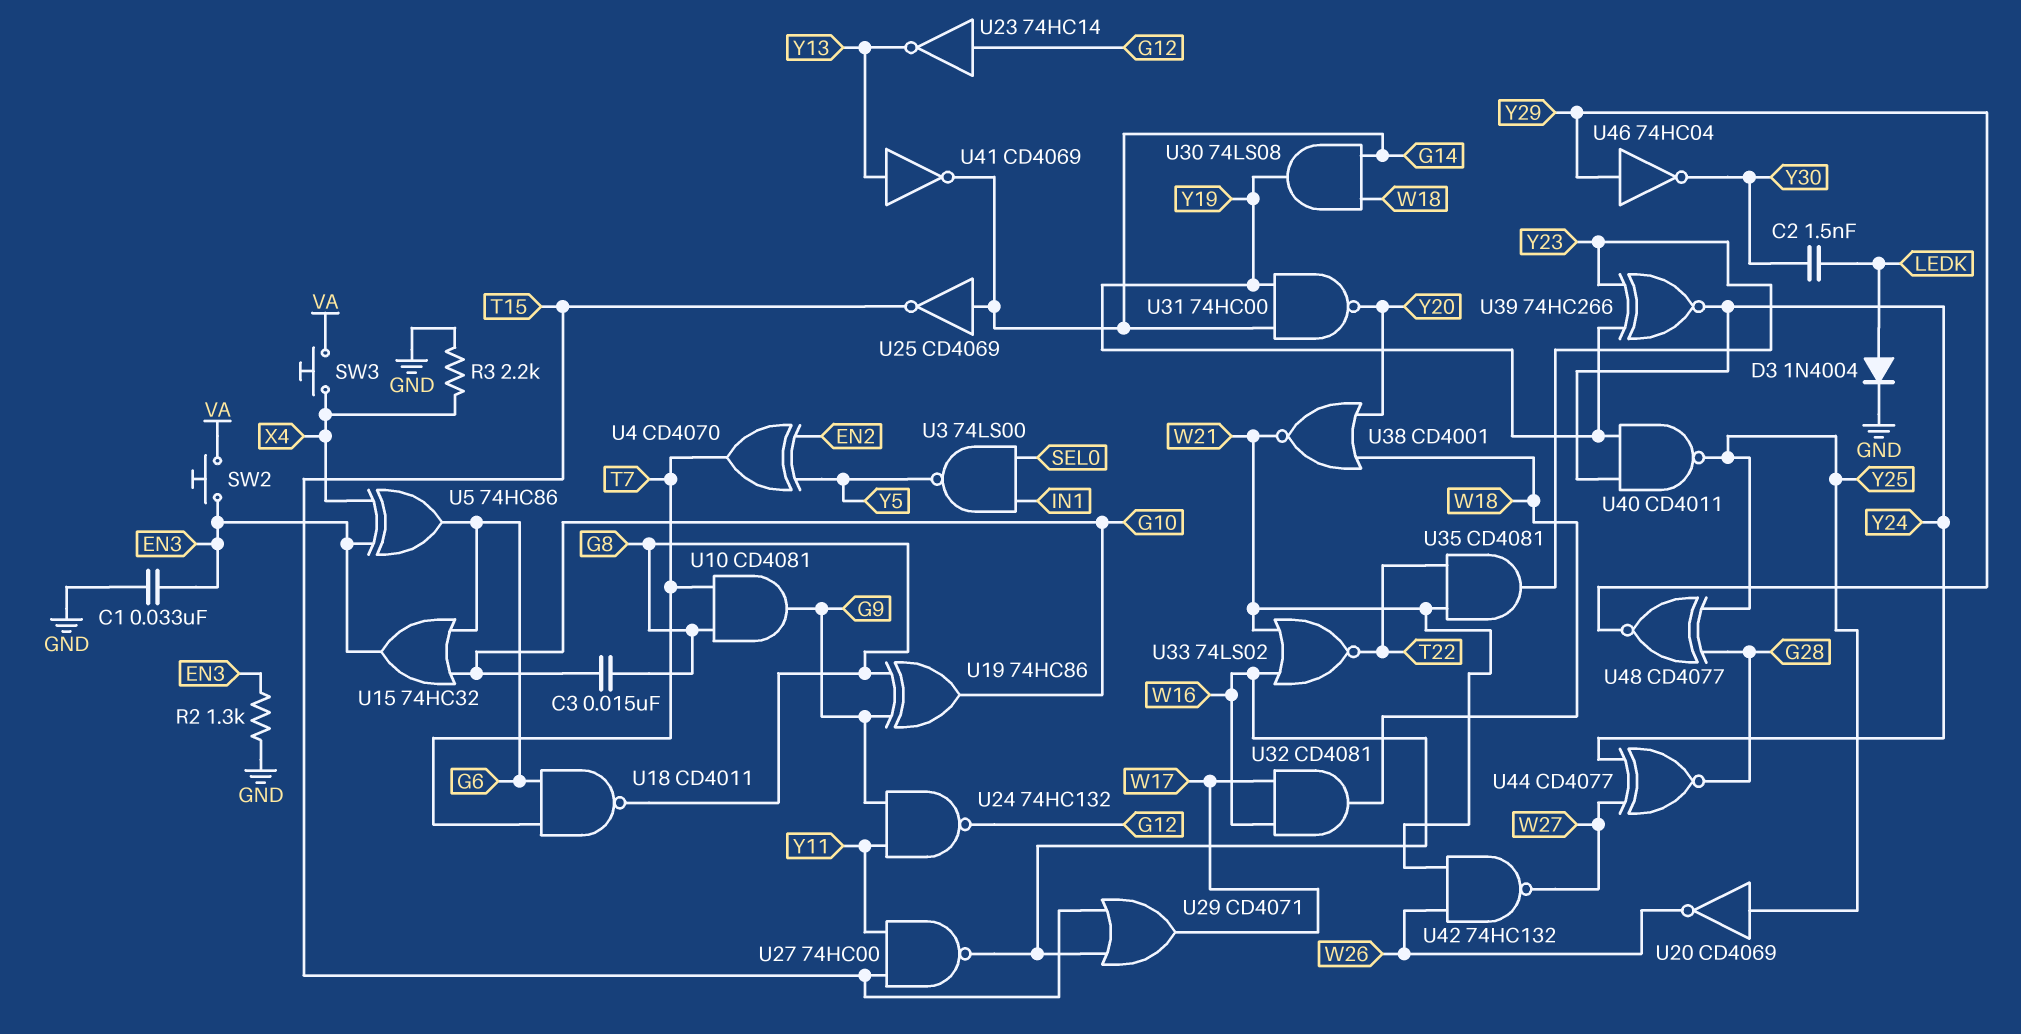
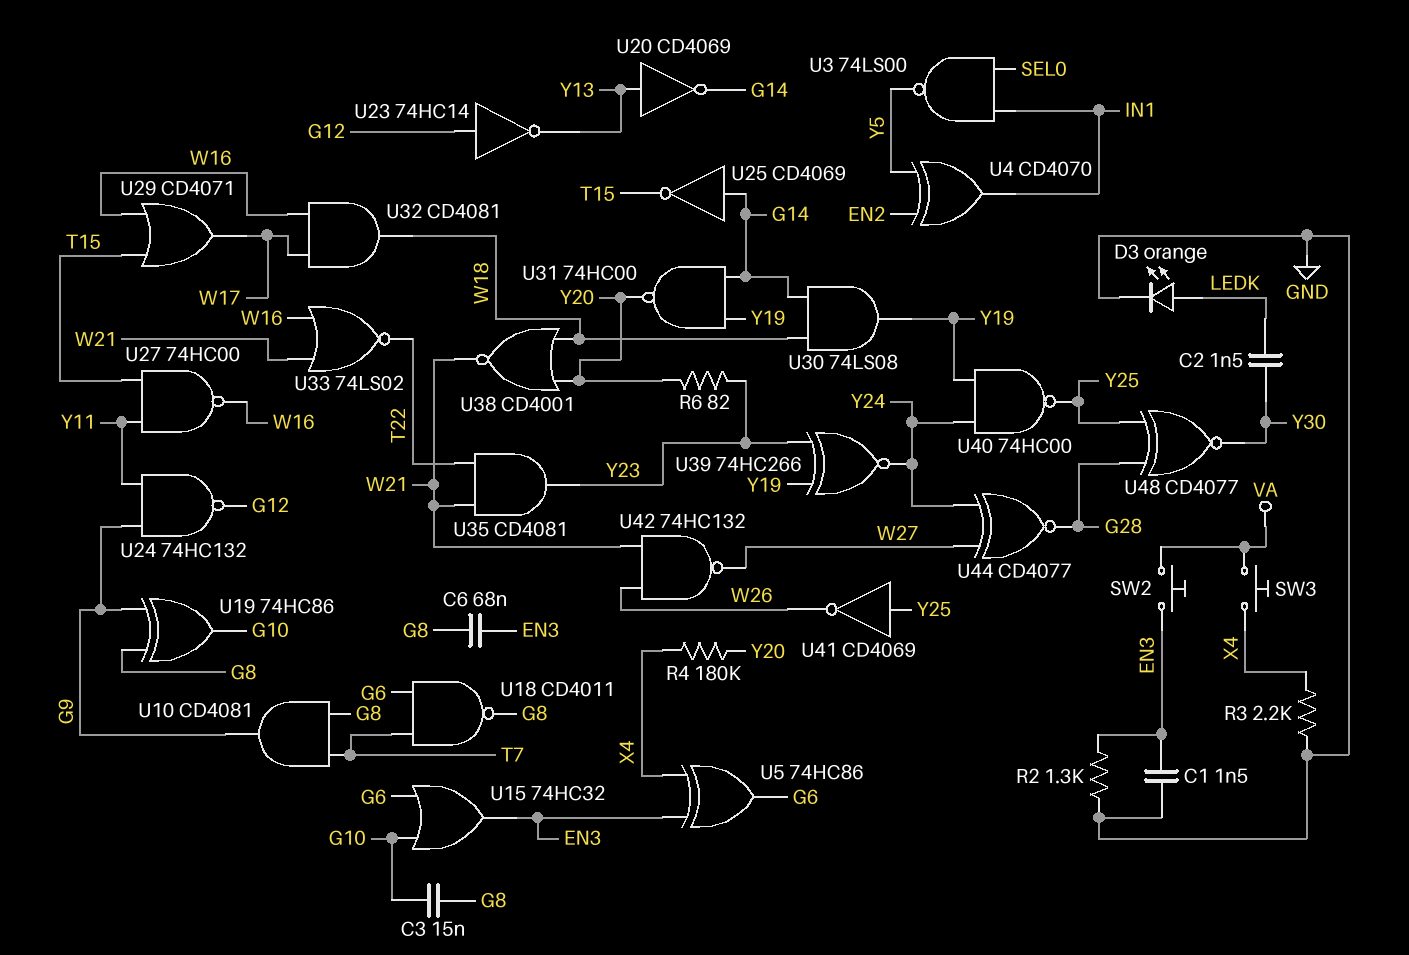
C1: 33nF (EN3, GND) -> 1.5nF (EN3, GND)
C6: none -> 68nF (EN3, G8)
D3: diode 1N4004 (A LEDK, K GND) -> LED orange (A LEDK, K GND)
R4: none -> 180k (X4, Y20)
R6: none -> 82 (Y20, Y23)
U4: XOR CD4070 (in EN2, in Y5, out T7) -> XOR CD4070 (in EN2, in Y5, out IN1)
U20: NOT CD4069 (in Y25, out W26) -> NOT CD4069 (in Y13, out G14)
U40: NAND CD4011 (in Y19, in Y24, out Y25) -> NAND 74HC00 (in Y19, in Y24, out Y25)
U41: NOT CD4069 (in Y13, out G14) -> NOT CD4069 (in Y25, out W26)
U46: NOT 74HC04 (in Y29, out Y30) -> none
U48: XNOR CD4077 (in G28, in Y25, out Y29) -> XNOR CD4077 (in G28, in Y25, out Y30)

